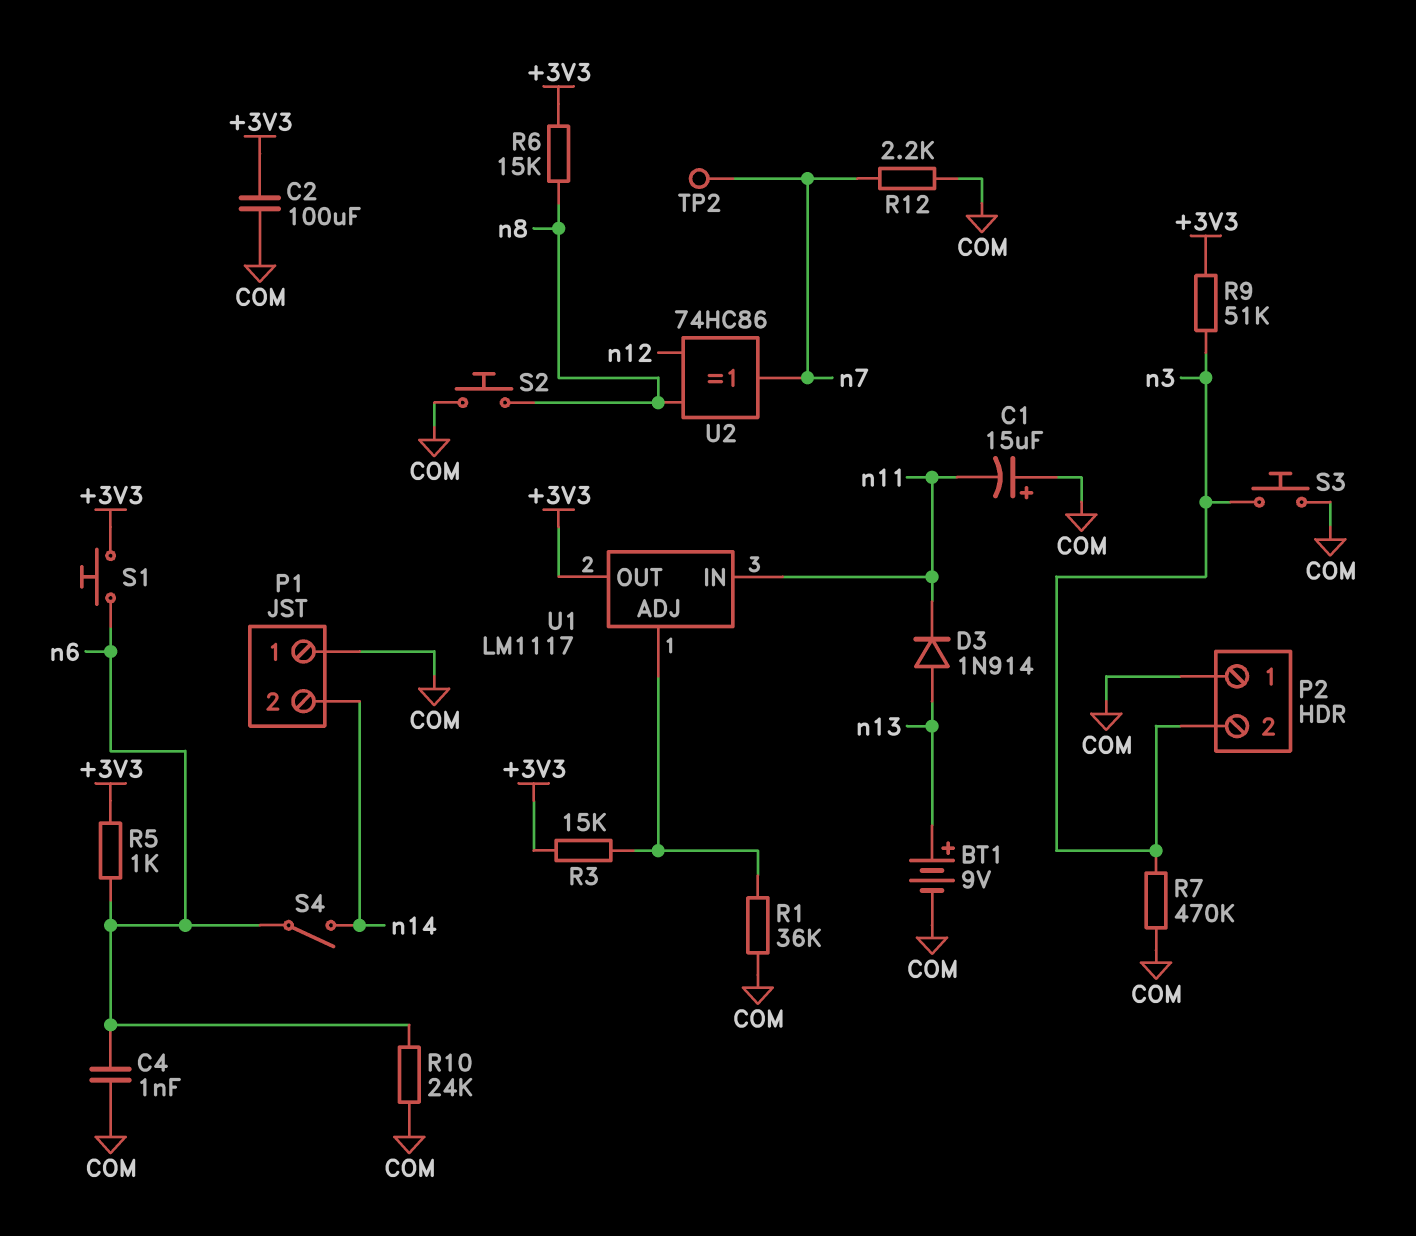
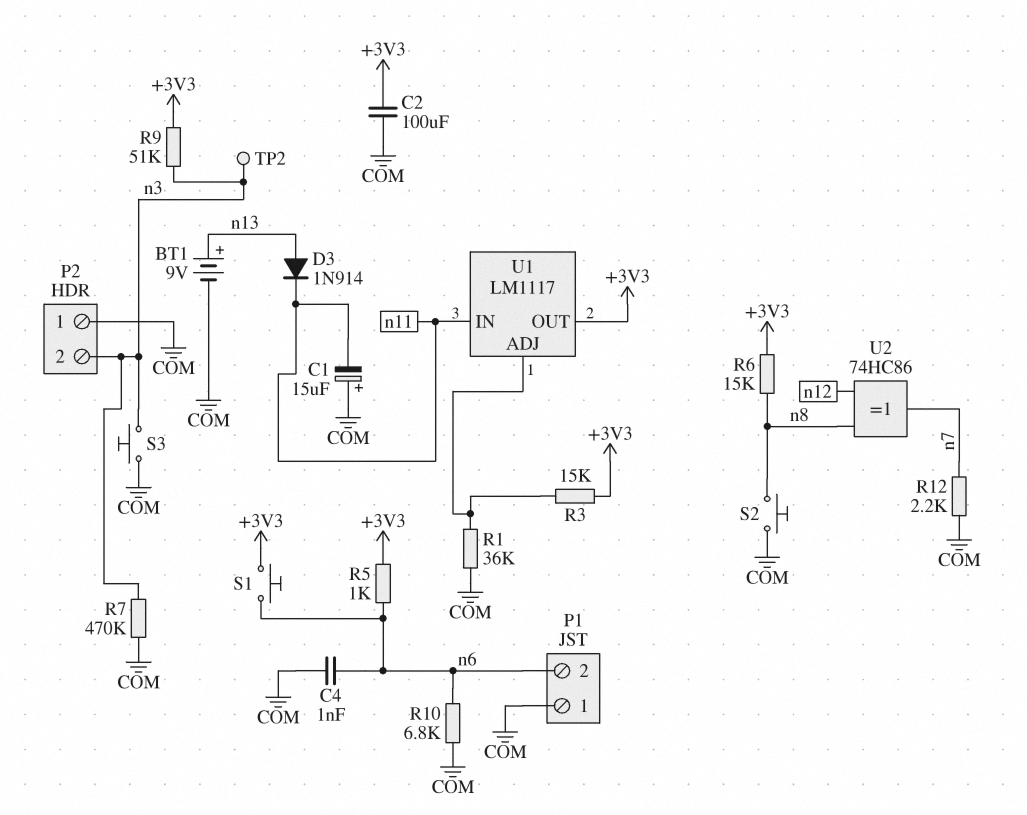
P1 pin 2: n14 -> n6
R10: 24k (COM, n6) -> 6.8k (COM, n6)
S4: switch (n6, n14) -> none
TP2: test point (n7) -> test point (n3)

